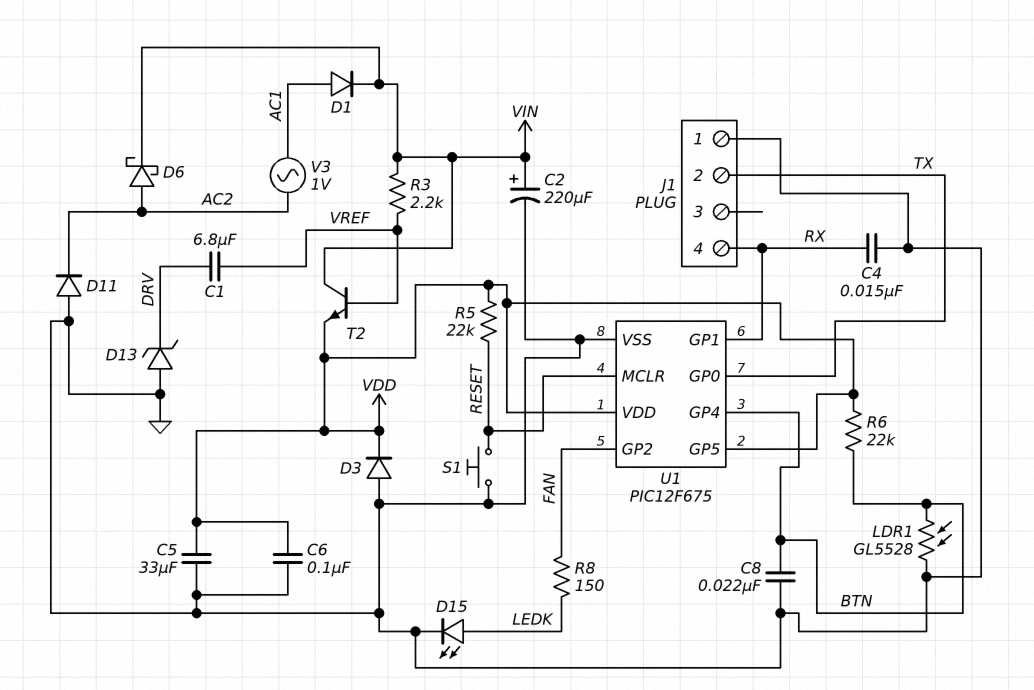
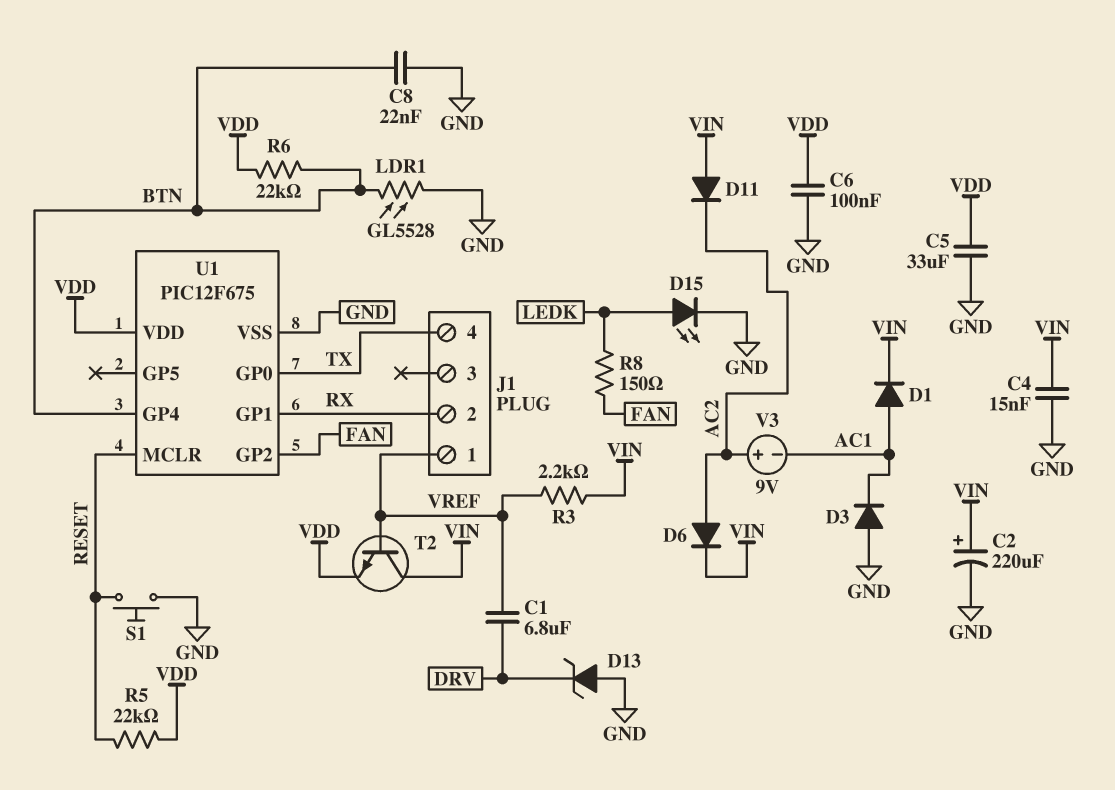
C4: 15nF (GND, RX) -> 15nF (GND, VIN)
D3: diode (A GND, K VDD) -> diode (A GND, K AC1)
D6: schottky (A AC2, K VIN) -> diode (A AC2, K VIN)
D11: diode (A GND, K AC2) -> diode (A VIN, K AC2)
J1 pin 1: GND -> VREF
J1 pin 2: TX -> RX
J1 pin 4: RX -> TX
U1 pin GP5: VDD -> none
V3: AC 1V (AC1, AC2) -> 9V (plus AC2, minus AC1)

